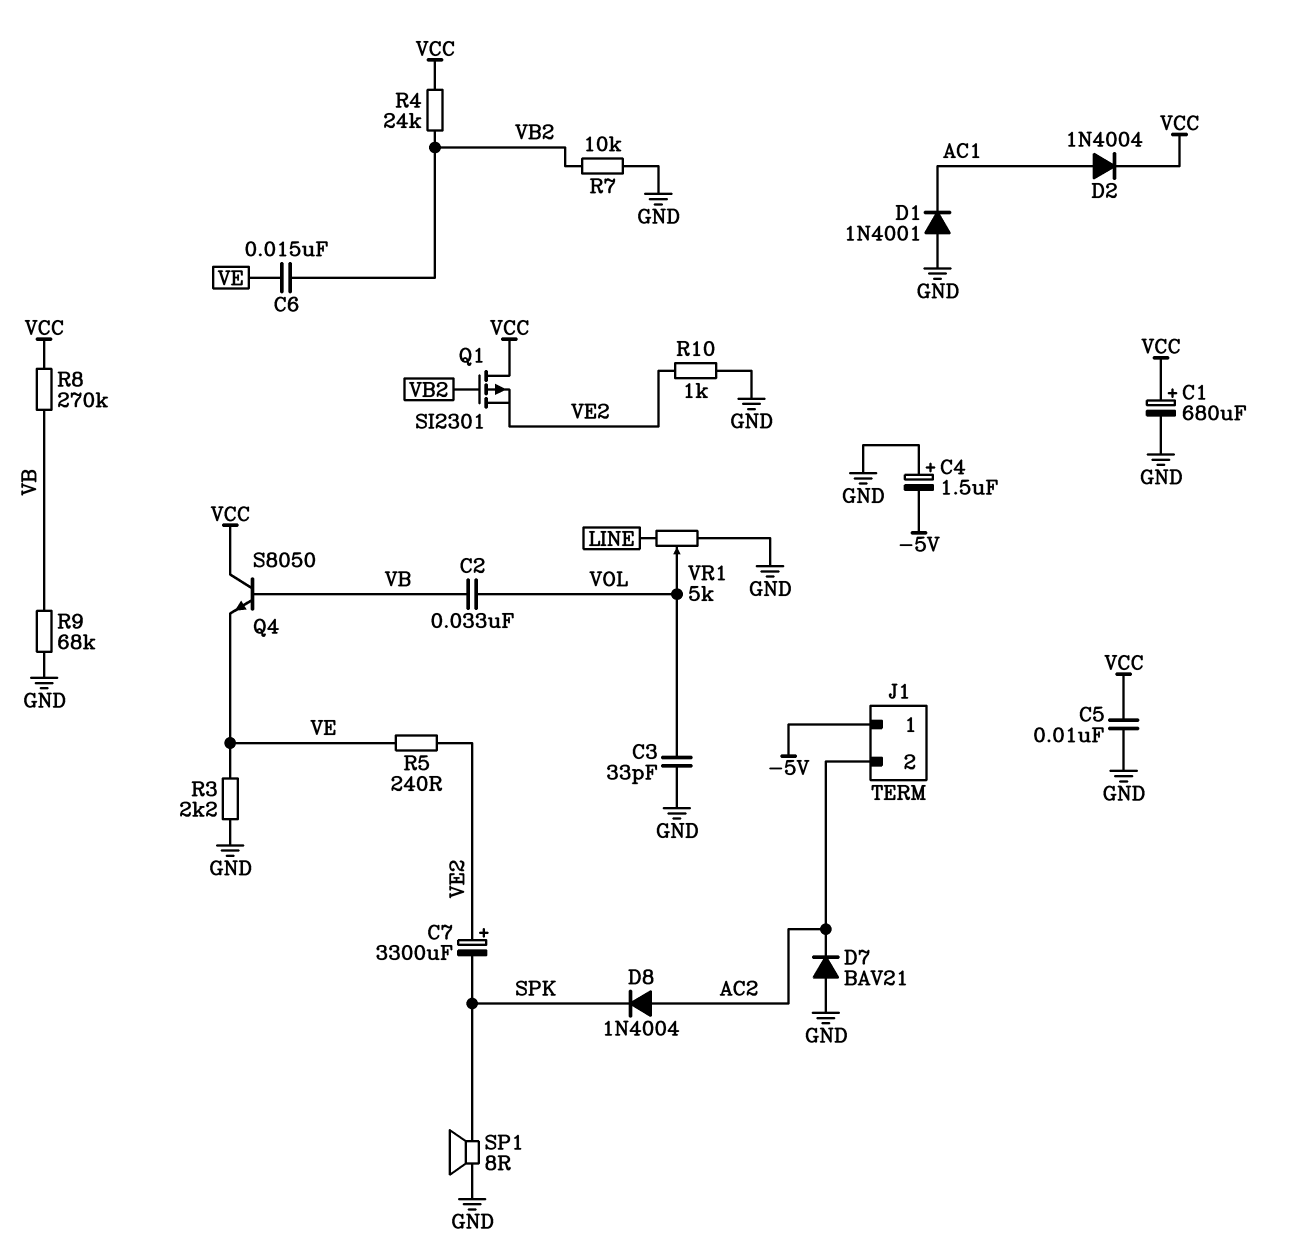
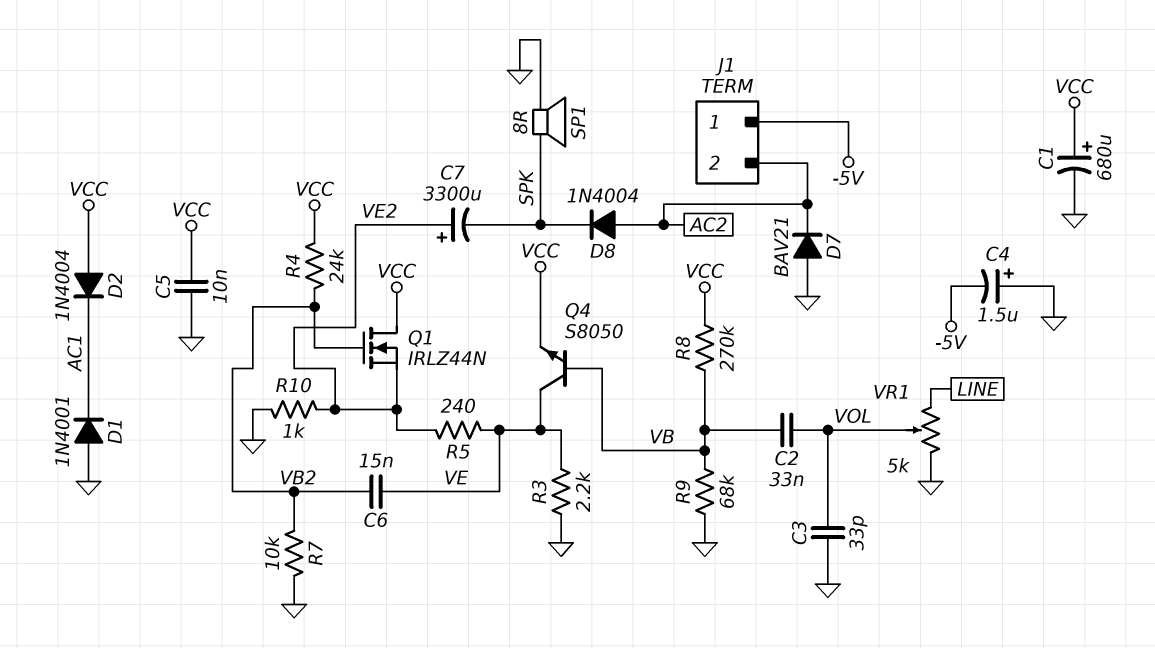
D2: diode 1N4004 (A AC1, K VCC) -> diode 1N4004 (A VCC, K AC1)
Q1: PMOS SI2301 (G VB2, D VCC, S VE2) -> NMOS IRLZ44N (G VB2, D VCC, S VE2)
Q4: NPN S8050 (B VB, C VCC, E VE) -> NPN S8050 (B VB, C VE, E VCC)

